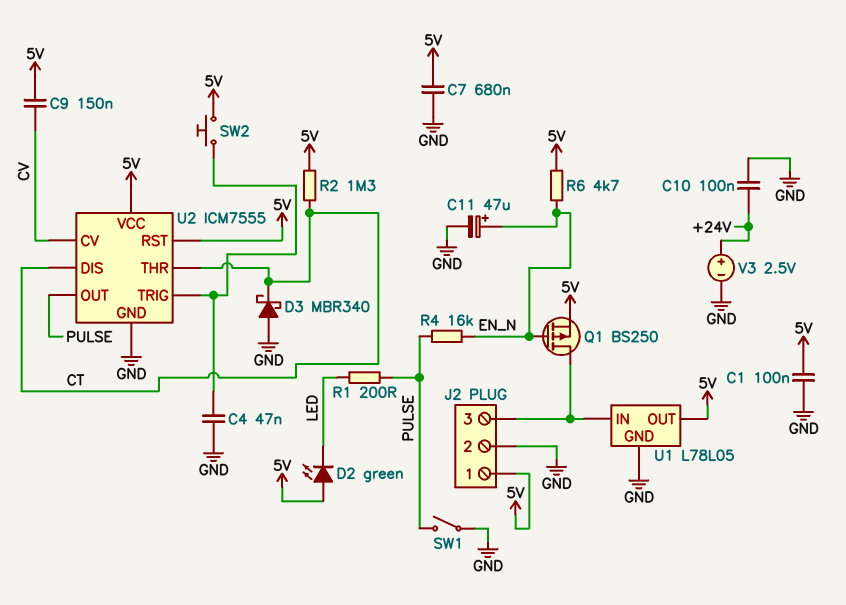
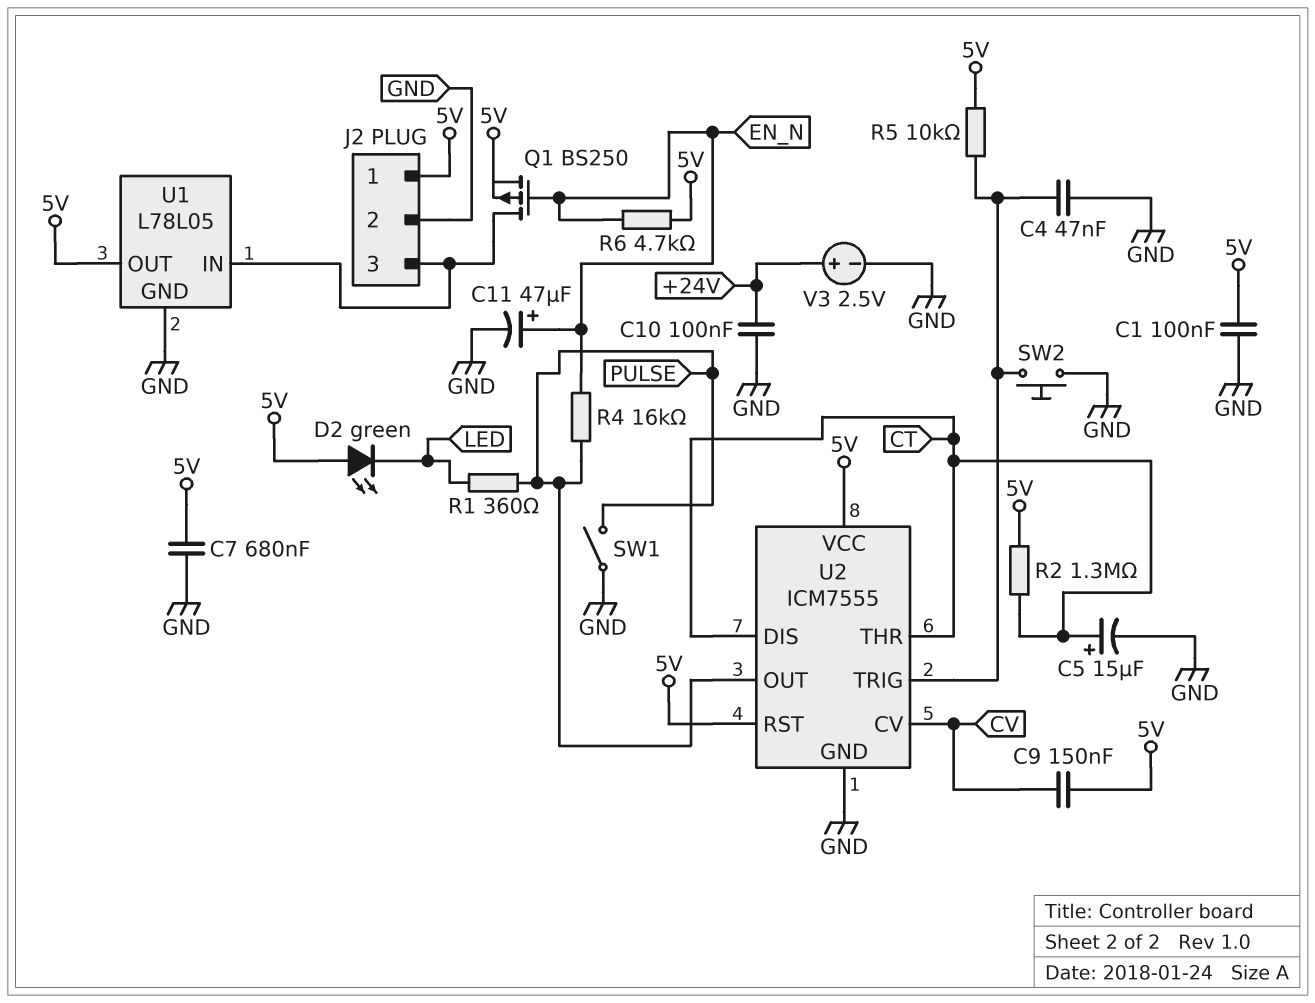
C5: none -> 15uF (plus CT, minus GND)
D3: schottky MBR340 (A GND, K CT) -> none
R1: 200 (LED, PULSE) -> 360 (LED, PULSE)
R5: none -> 10k (5V, U2/TRIG)
SW2: button (5V, U2/TRIG) -> button (GND, U2/TRIG)

